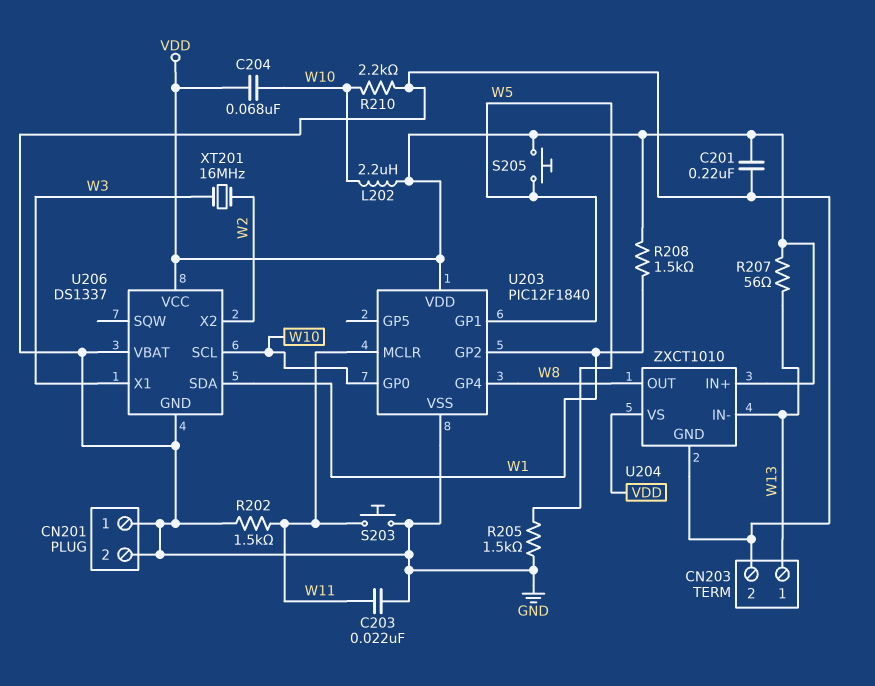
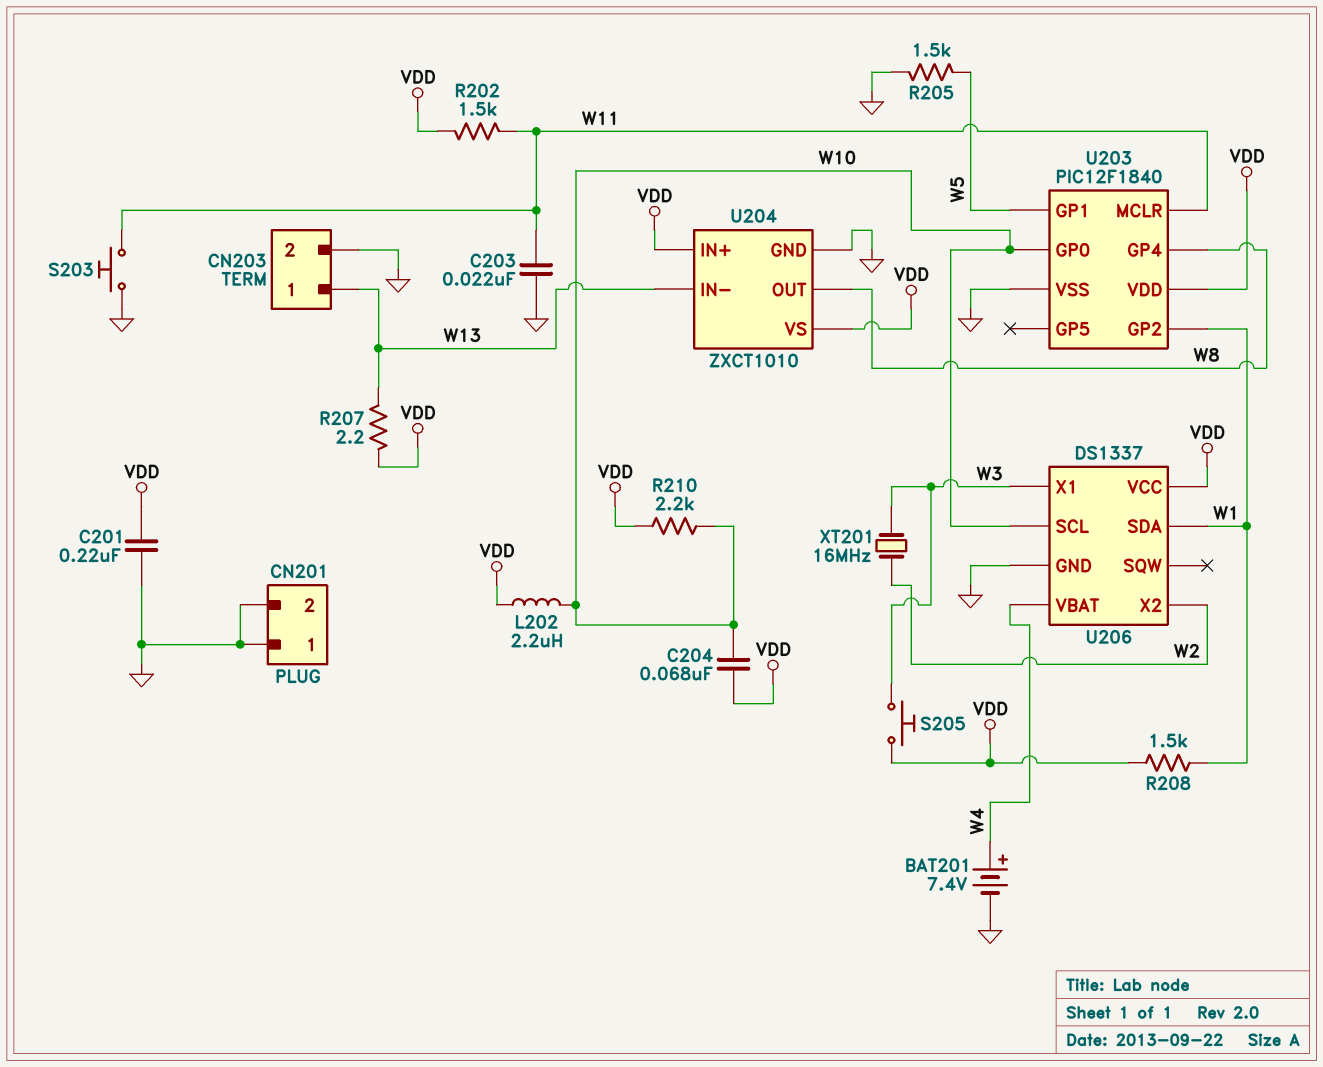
BAT201: none -> 7.4V (plus W4, minus GND)
R202: 1.5k (GND, W11) -> 1.5k (VDD, W11)
R207: 56 (VDD, W13) -> 2.2 (VDD, W13)
R210: 2.2k (GND, W10) -> 2.2k (VDD, W10)
S205: button (VDD, W5) -> button (VDD, W3)
U206 pin VBAT: GND -> W4

